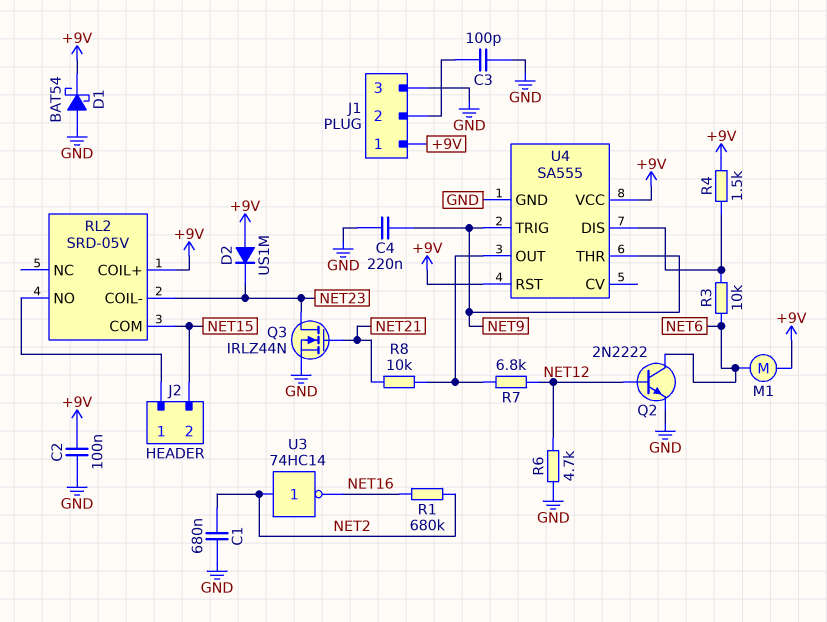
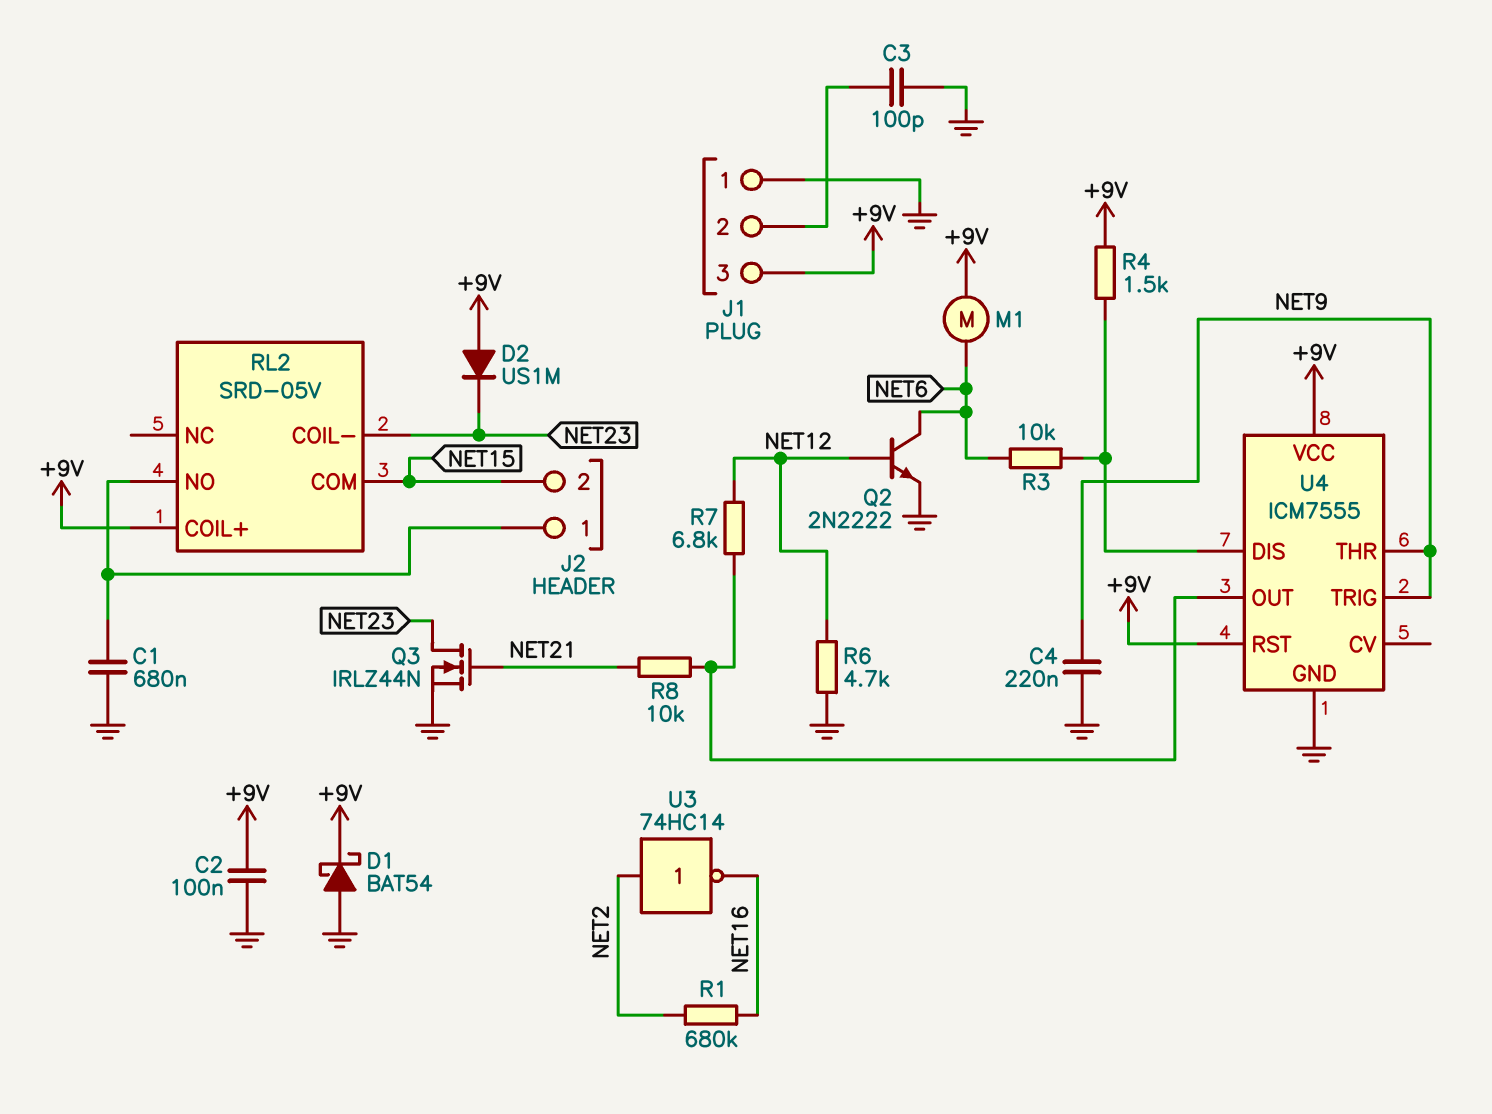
C1: 680nF (GND, NET2) -> 680nF (GND, J2/1)
J1 pin 1: +9V -> GND
J1 pin 3: GND -> +9V
U4: SA555 -> ICM7555

